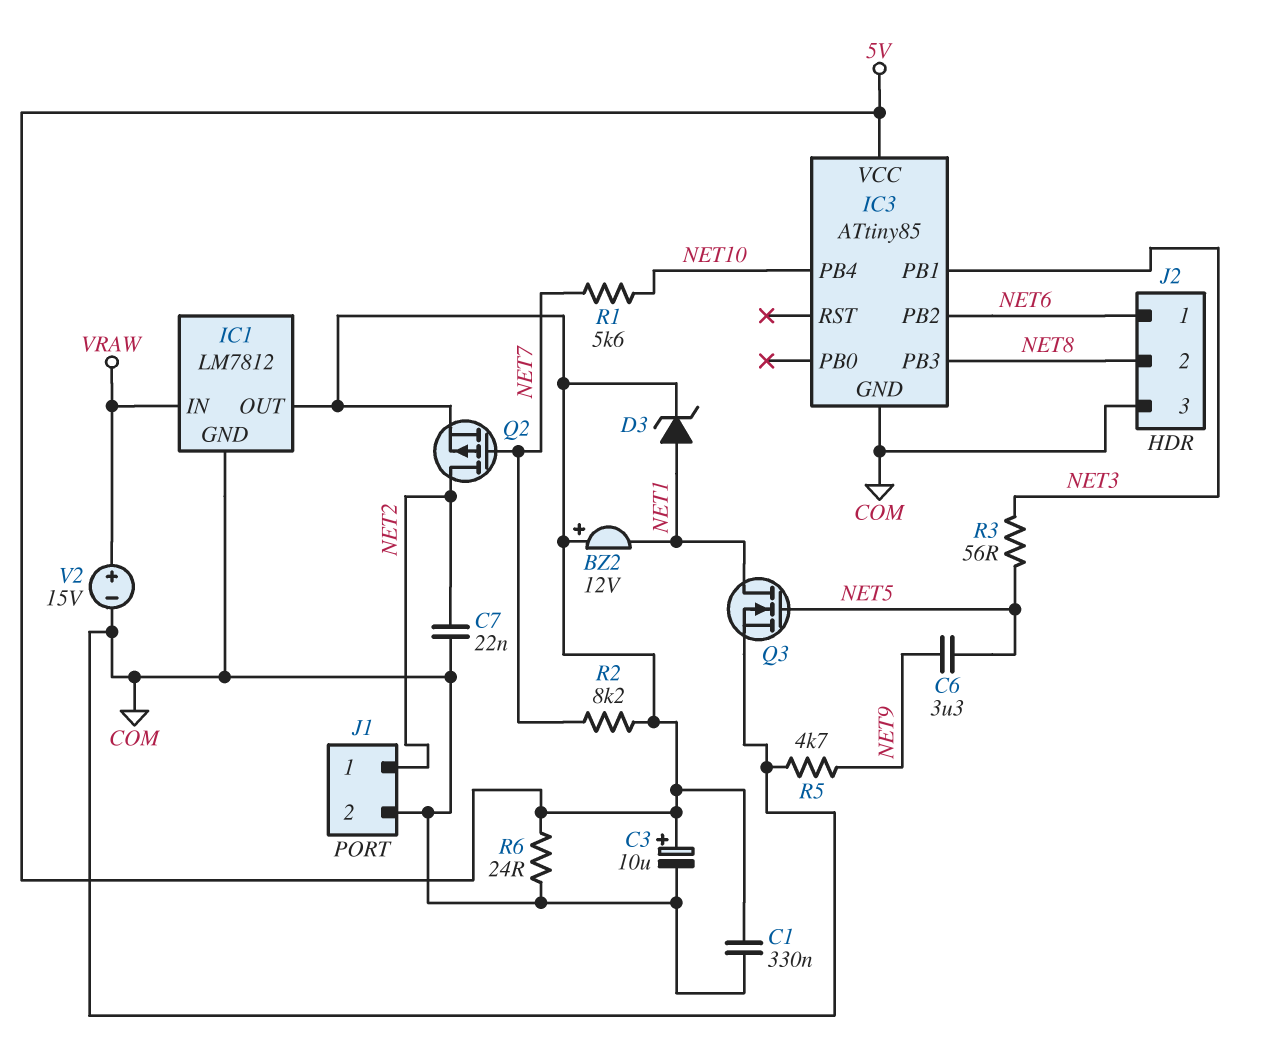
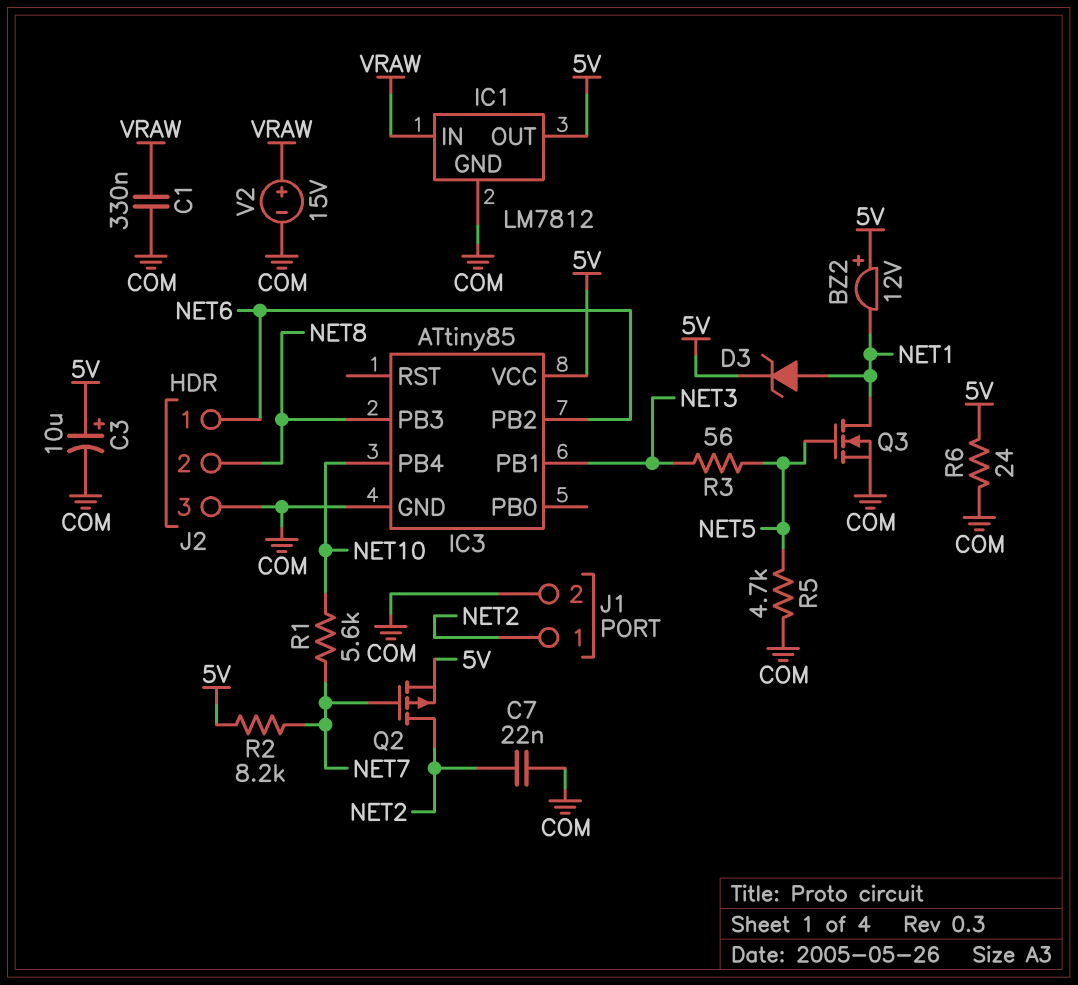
C1: 330nF (5V, COM) -> 330nF (COM, VRAW)
C6: 3.3uF (NET5, NET9) -> none
R5: 4.7k (COM, NET9) -> 4.7k (COM, NET5)

